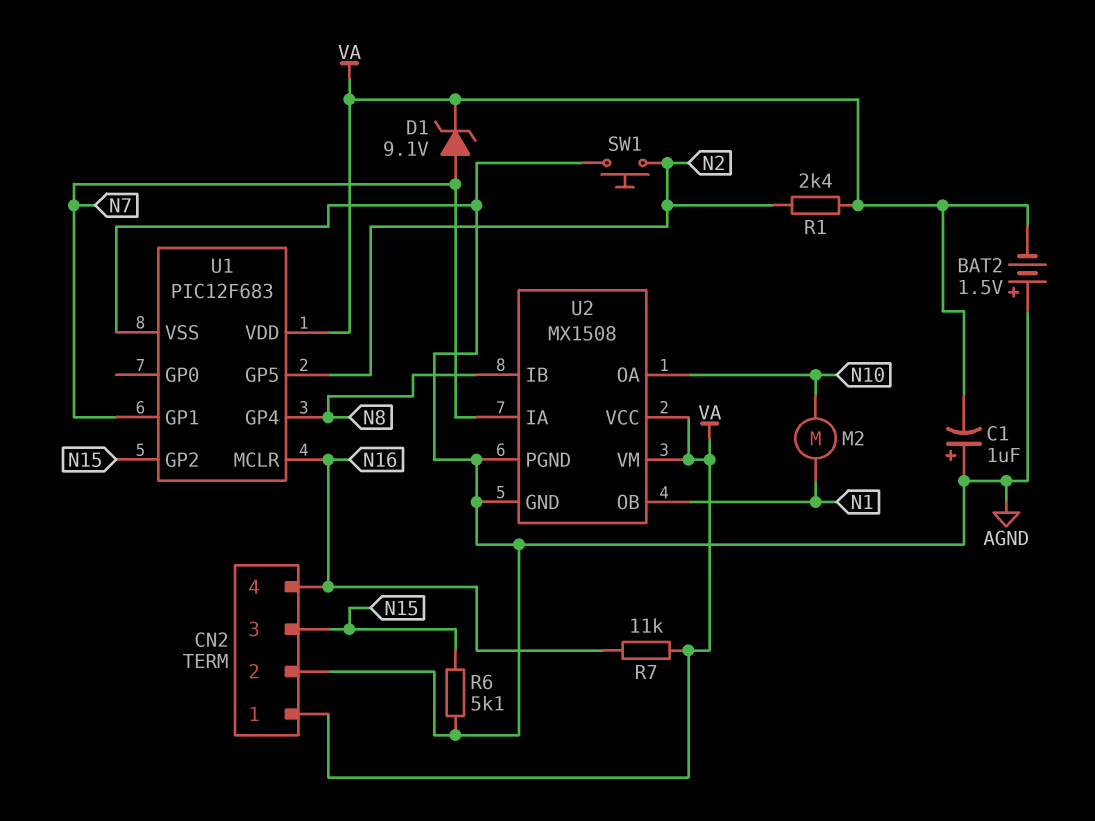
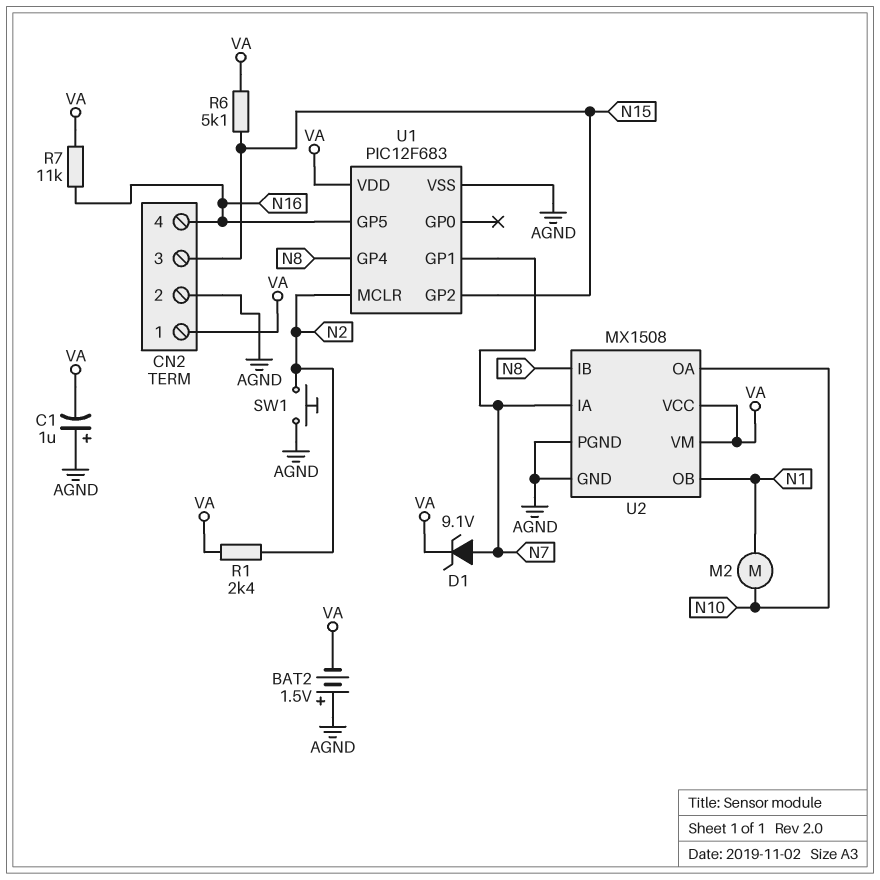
R6: 5.1k (AGND, N15) -> 5.1k (N15, VA)
U1 pin GP5: N2 -> N16
U1 pin MCLR: N16 -> N2

